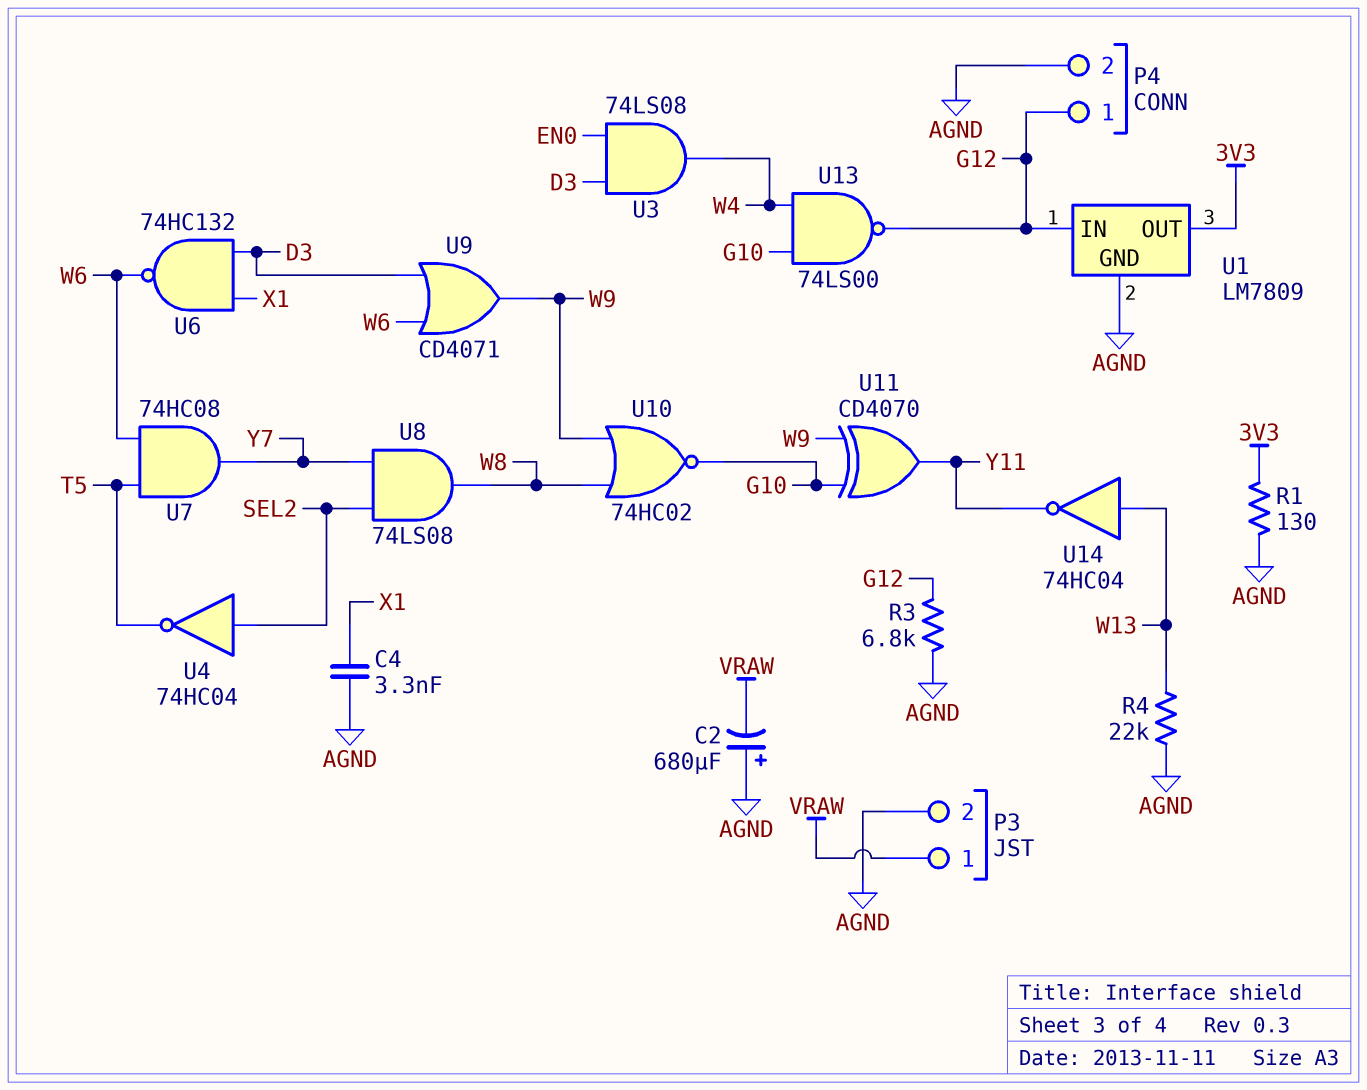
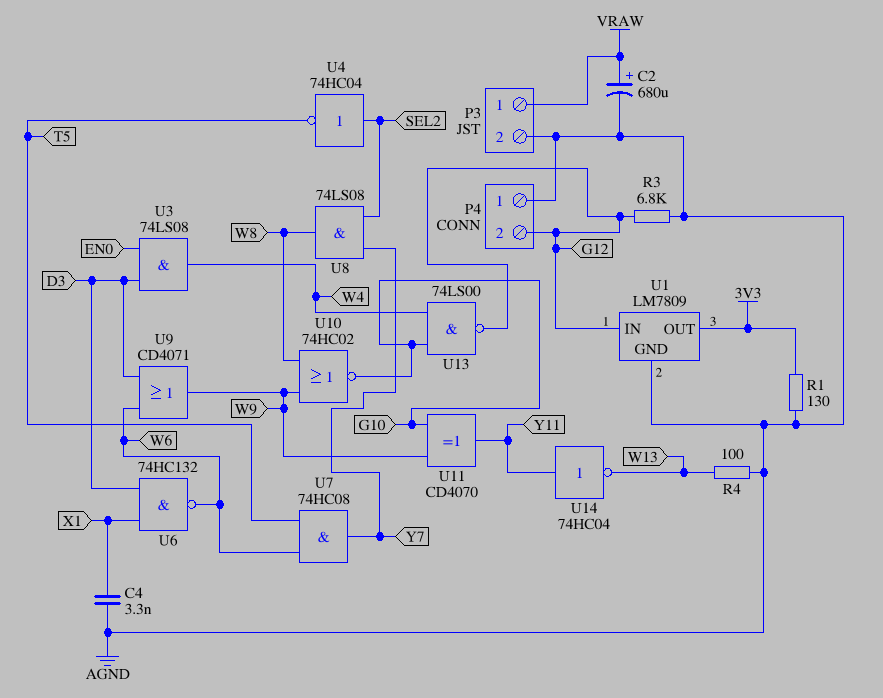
C2: 680uF (plus AGND, minus VRAW) -> 680uF (plus VRAW, minus AGND)
P4 pin 1: G12 -> AGND
P4 pin 2: AGND -> G12
R4: 22k (AGND, W13) -> 100 (AGND, W13)
U14: NOT 74HC04 (in W13, out Y11) -> NOT 74HC04 (in Y11, out W13)

